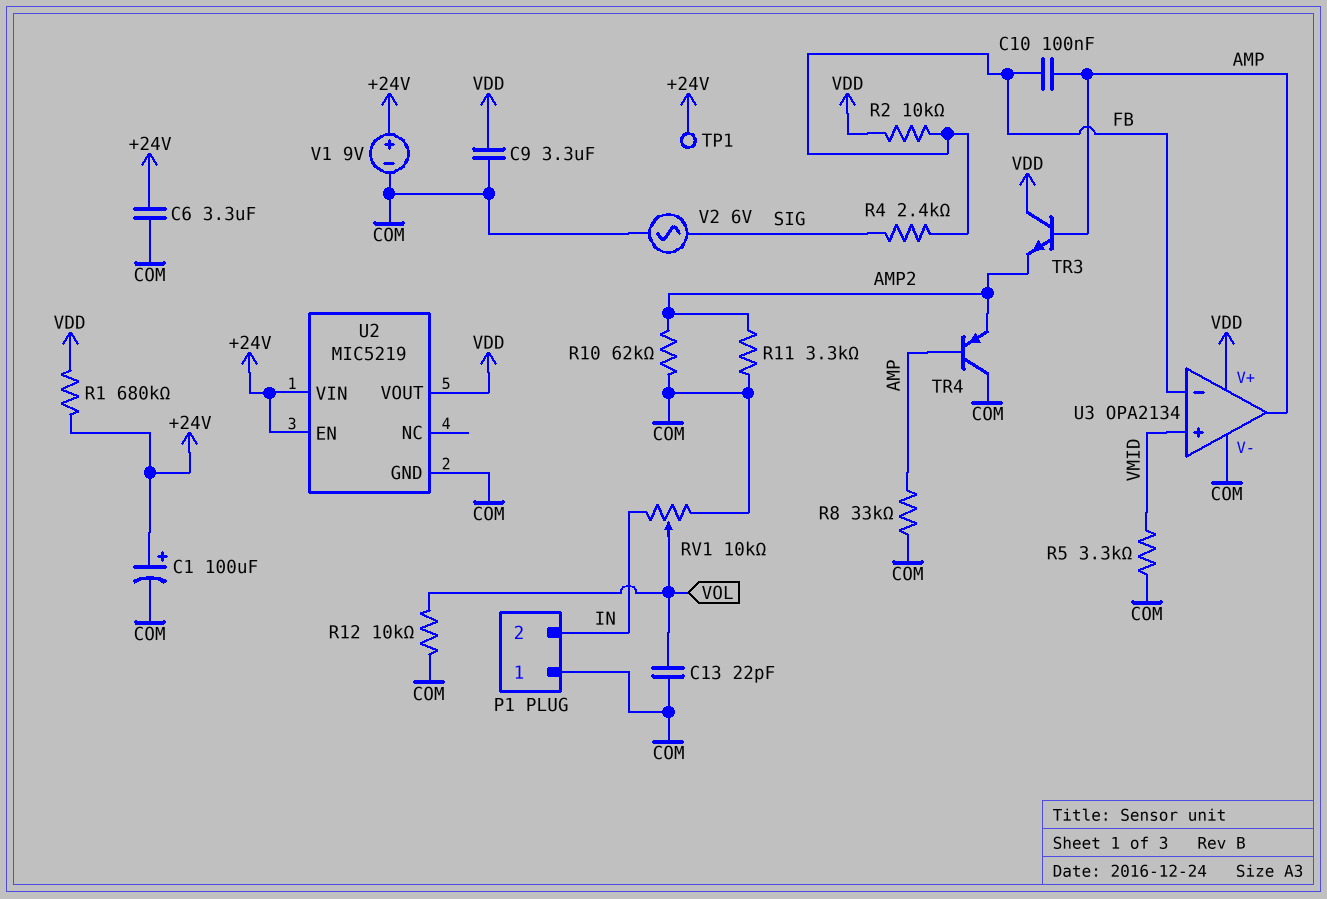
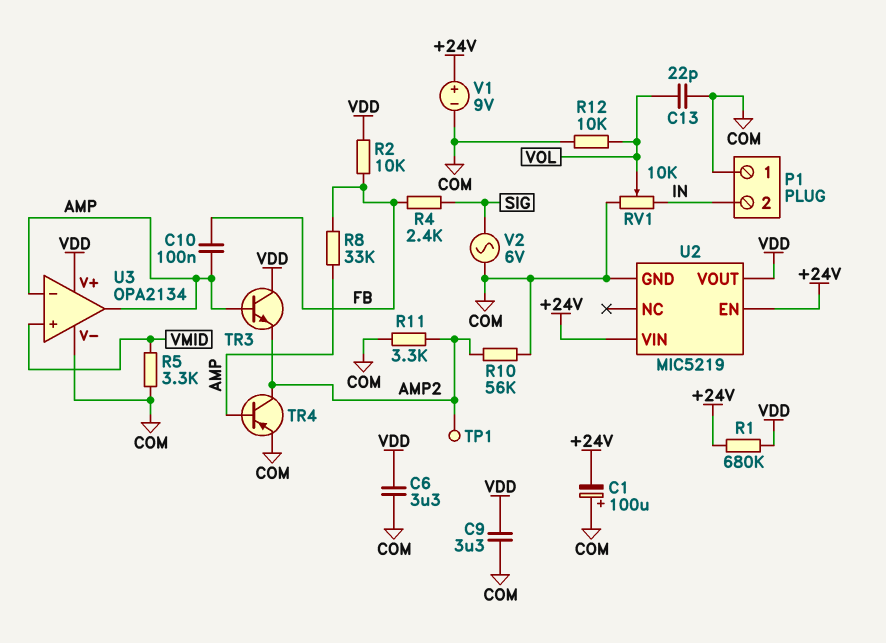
C1: 100uF (plus +24V, minus COM) -> 100uF (plus COM, minus +24V)
C6: 3.3uF (+24V, COM) -> 3.3uF (COM, VDD)
R8: 33k (AMP, COM) -> 33k (AMP, FB)
R10: 62k (AMP2, COM) -> 56k (AMP2, COM)
TP1: test point (+24V) -> test point (AMP2)
TR4: PNP (B AMP, C COM, E AMP2) -> PNP (B AMP, C AMP2, E COM)
U3 pin in-: FB -> AMP

